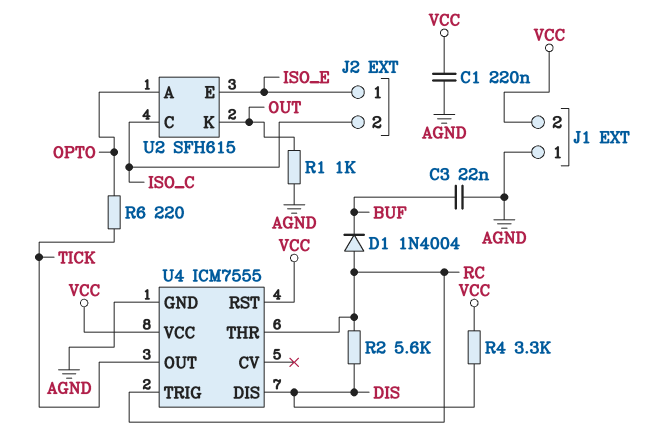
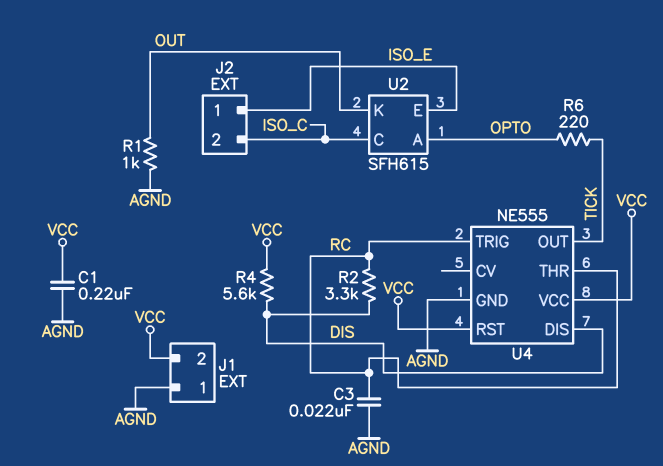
C3: 22nF (AGND, BUF) -> 22nF (AGND, RC)
D1: diode 1N4004 (A RC, K BUF) -> none
R2: 5.6k (DIS, RC) -> 3.3k (DIS, RC)
R4: 3.3k (DIS, VCC) -> 5.6k (DIS, VCC)
U4: ICM7555 -> NE555

